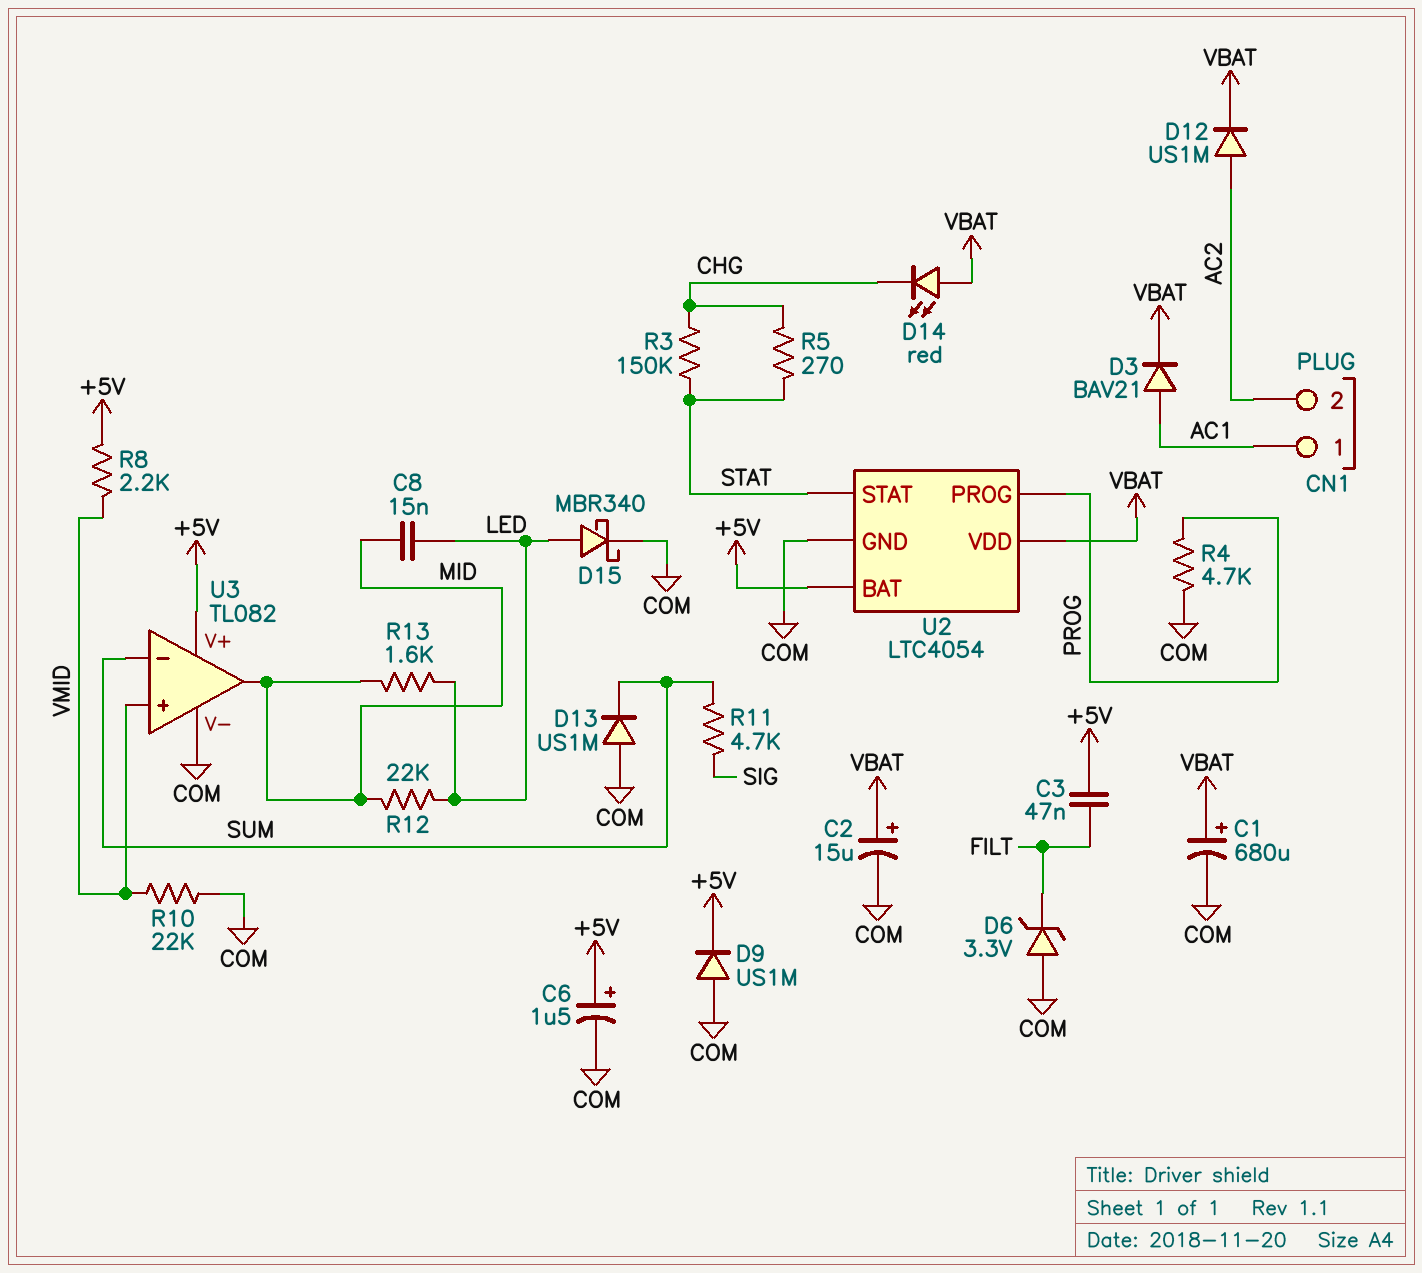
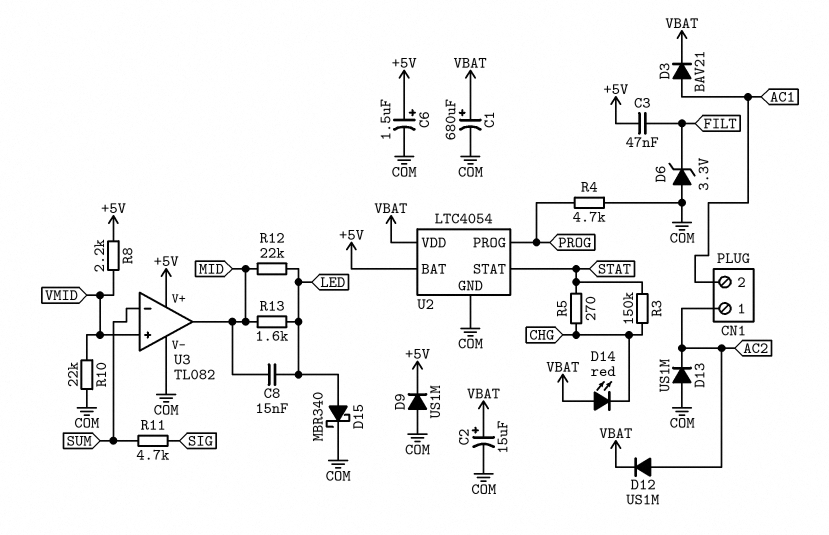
CN1 pin 1: AC1 -> AC2
CN1 pin 2: AC2 -> AC1
D13: diode US1M (A COM, K SUM) -> diode US1M (A COM, K AC2)

